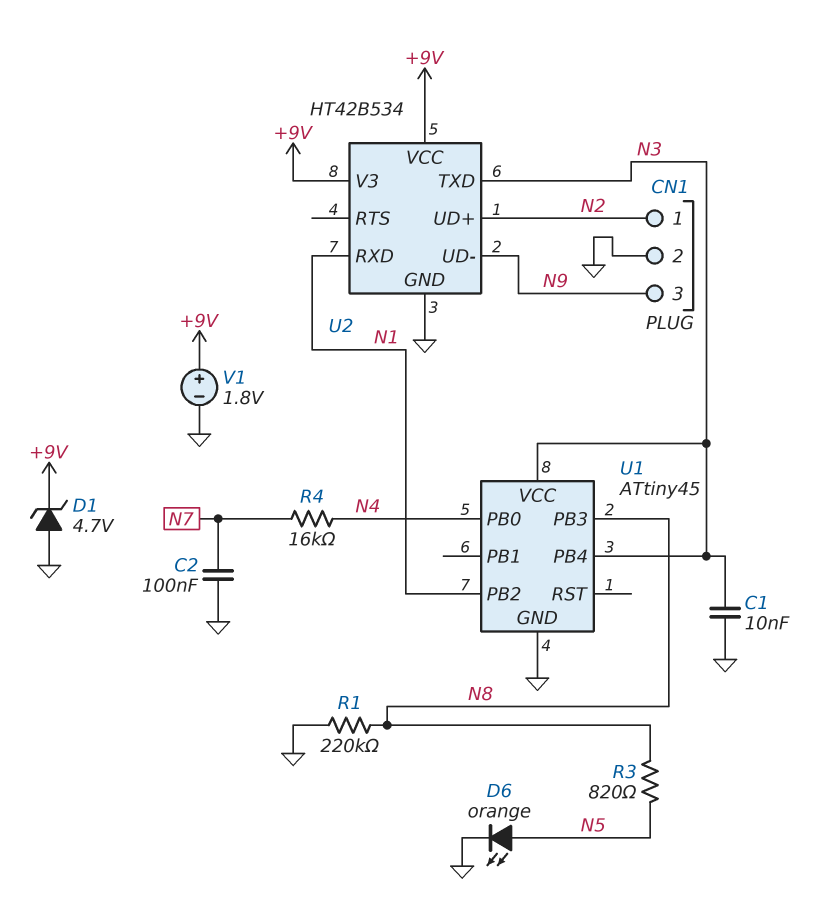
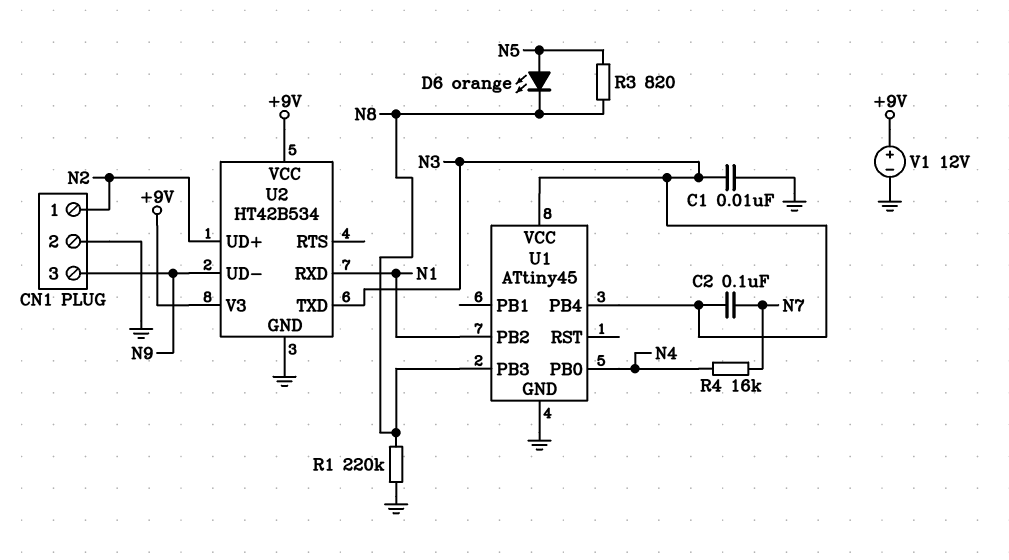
C2: 100nF (GND, N7) -> 100nF (N3, N7)
D1: zener 4.7V (A GND, K +9V) -> none
D6: LED orange (A N5, K GND) -> LED orange (A N5, K N8)
V1: 1.8V (plus +9V, minus GND) -> 12V (plus +9V, minus GND)

